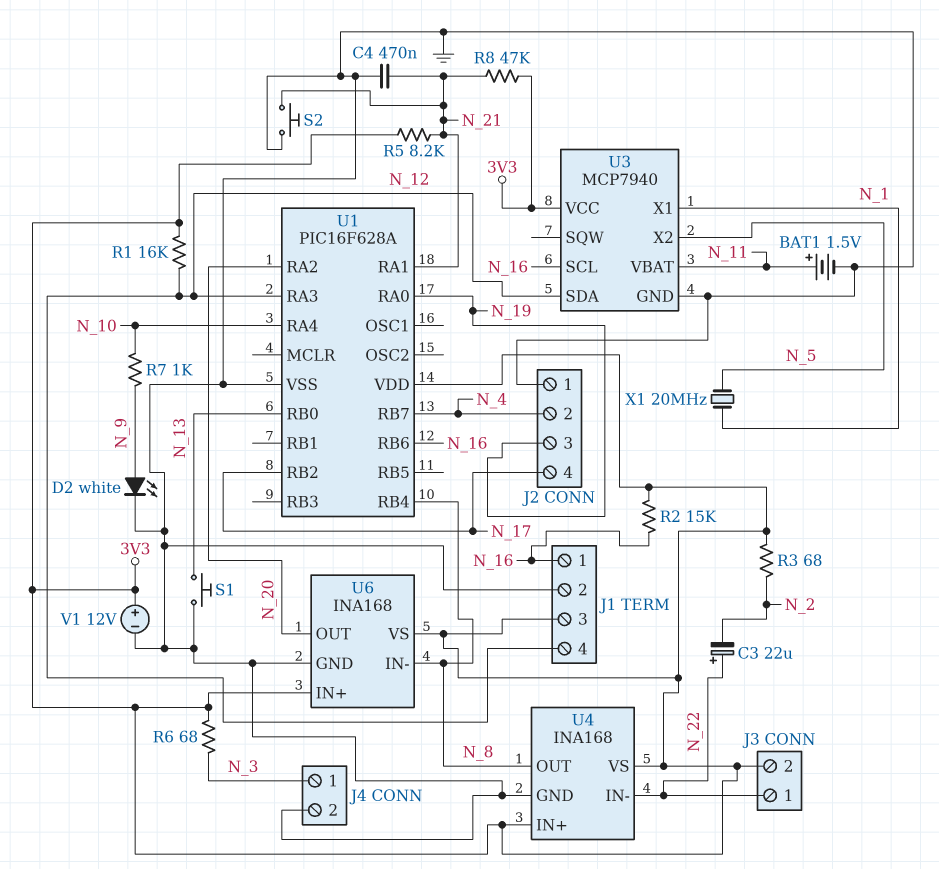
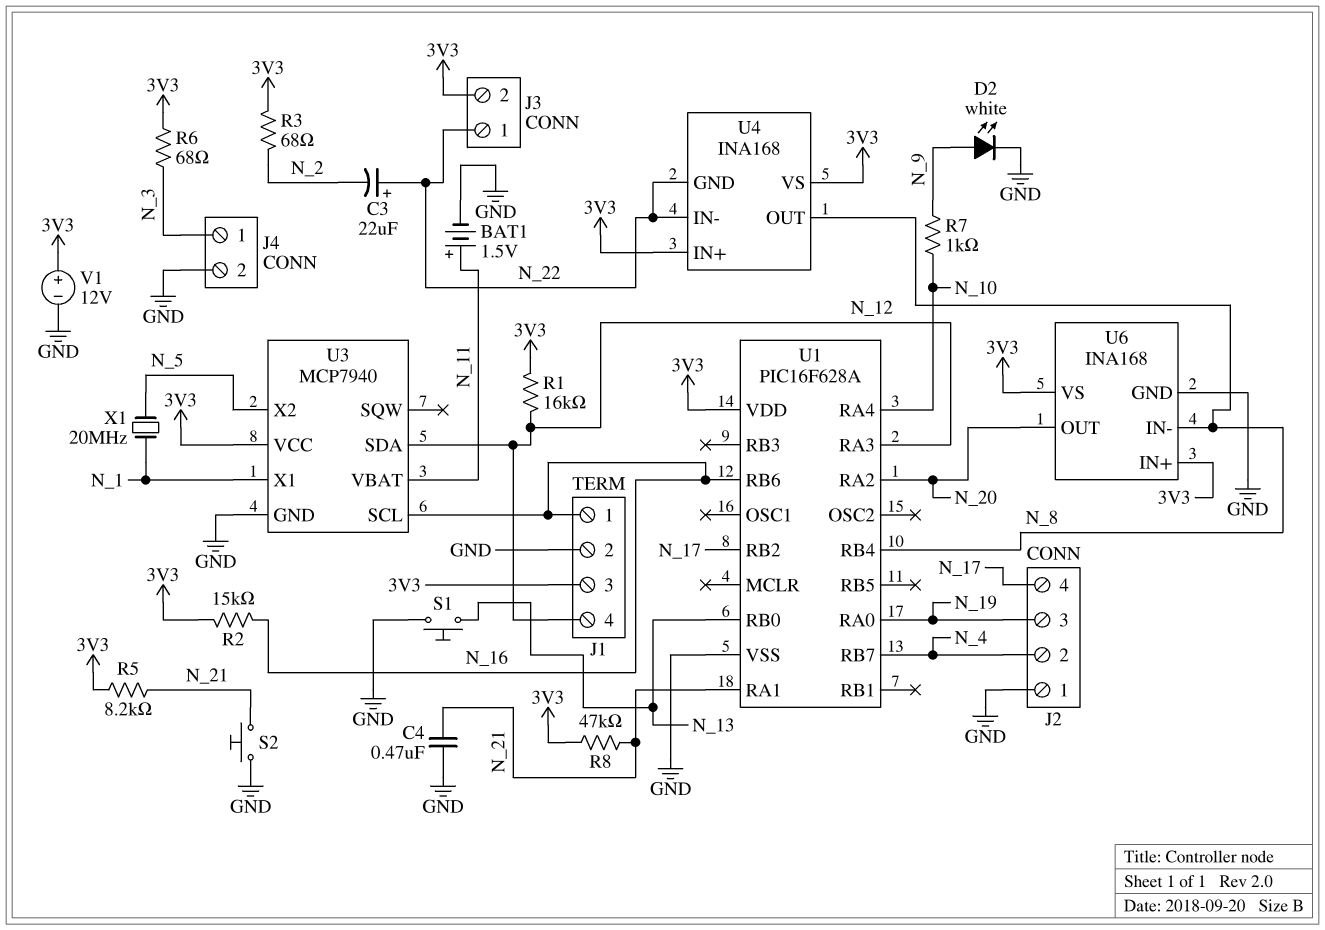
U4 pin GND: GND -> N_22

